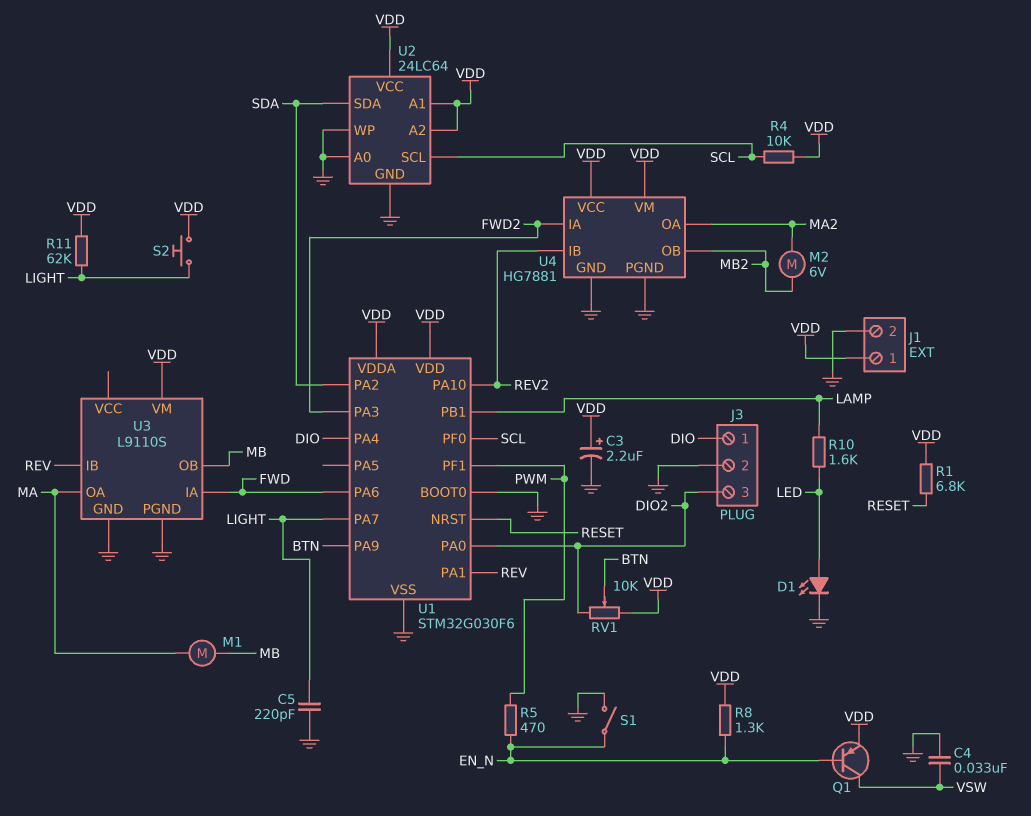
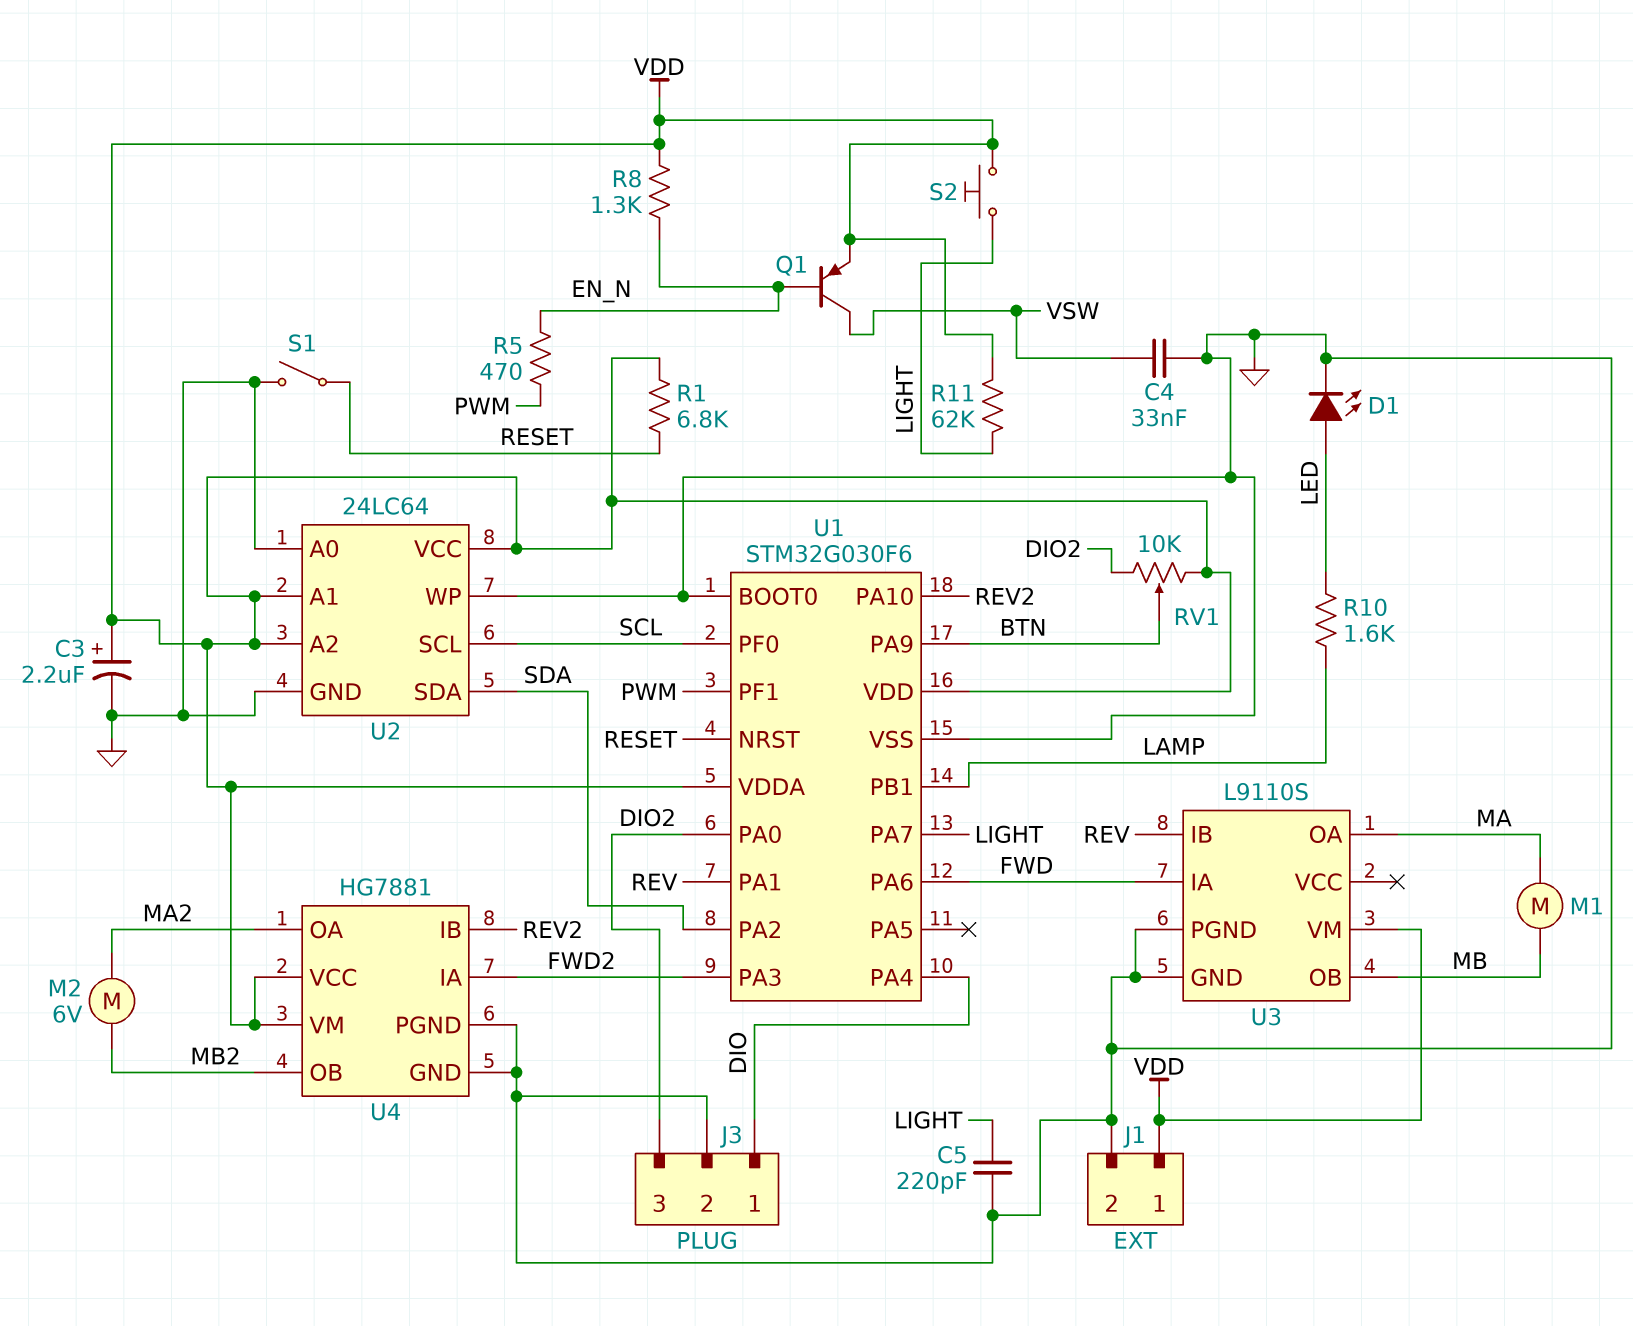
R4: 10k (SCL, VDD) -> none
S1: switch (EN_N, GND) -> switch (GND, RESET)

